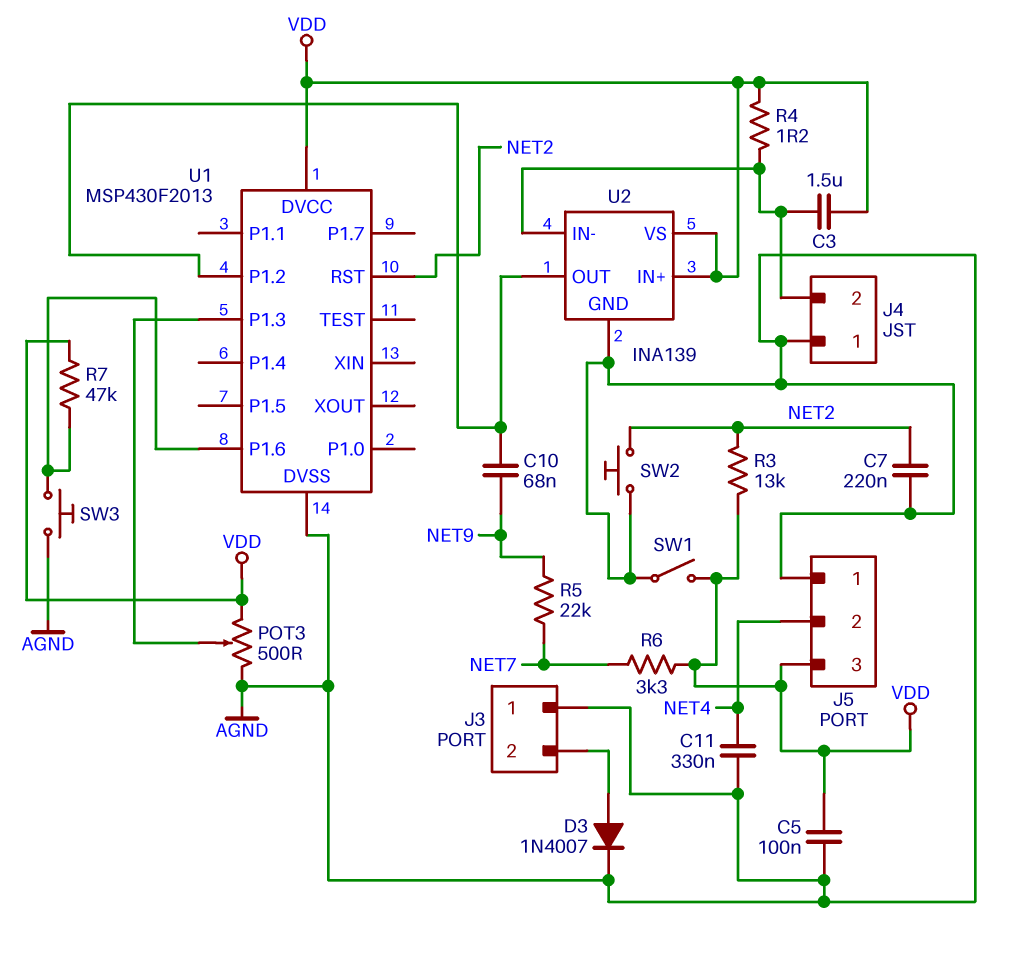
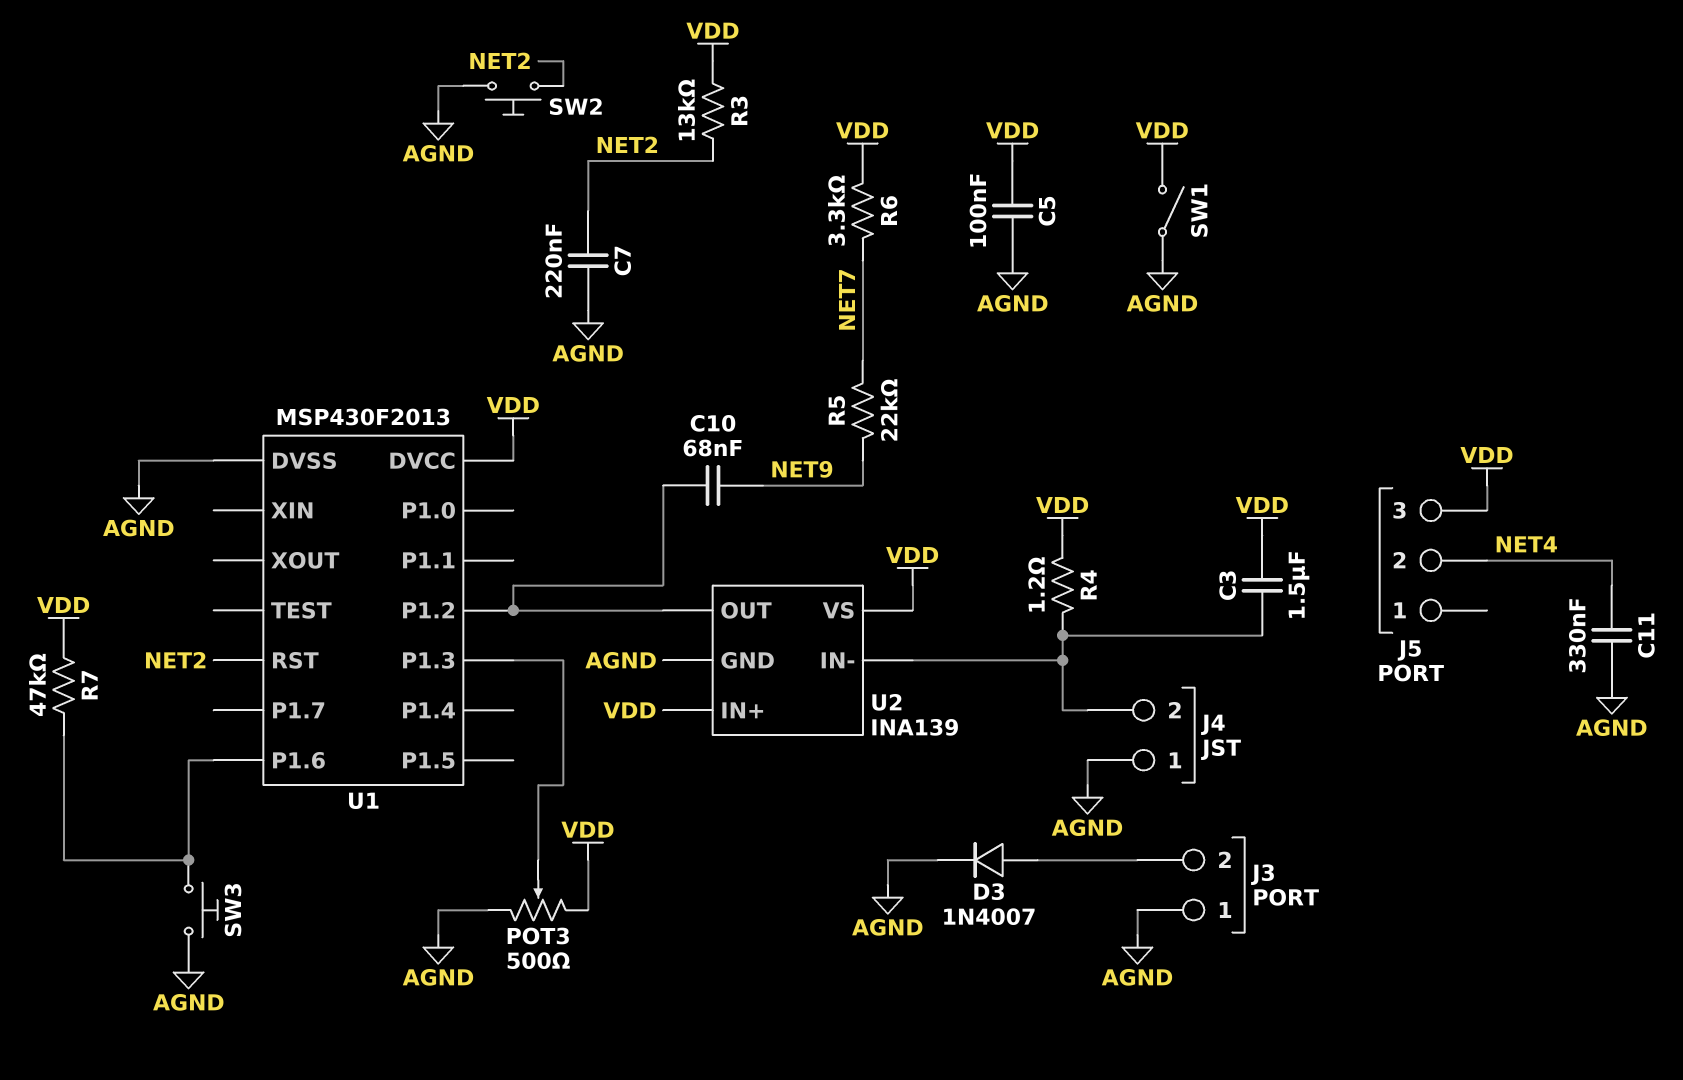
J5 pin 1: AGND -> none

